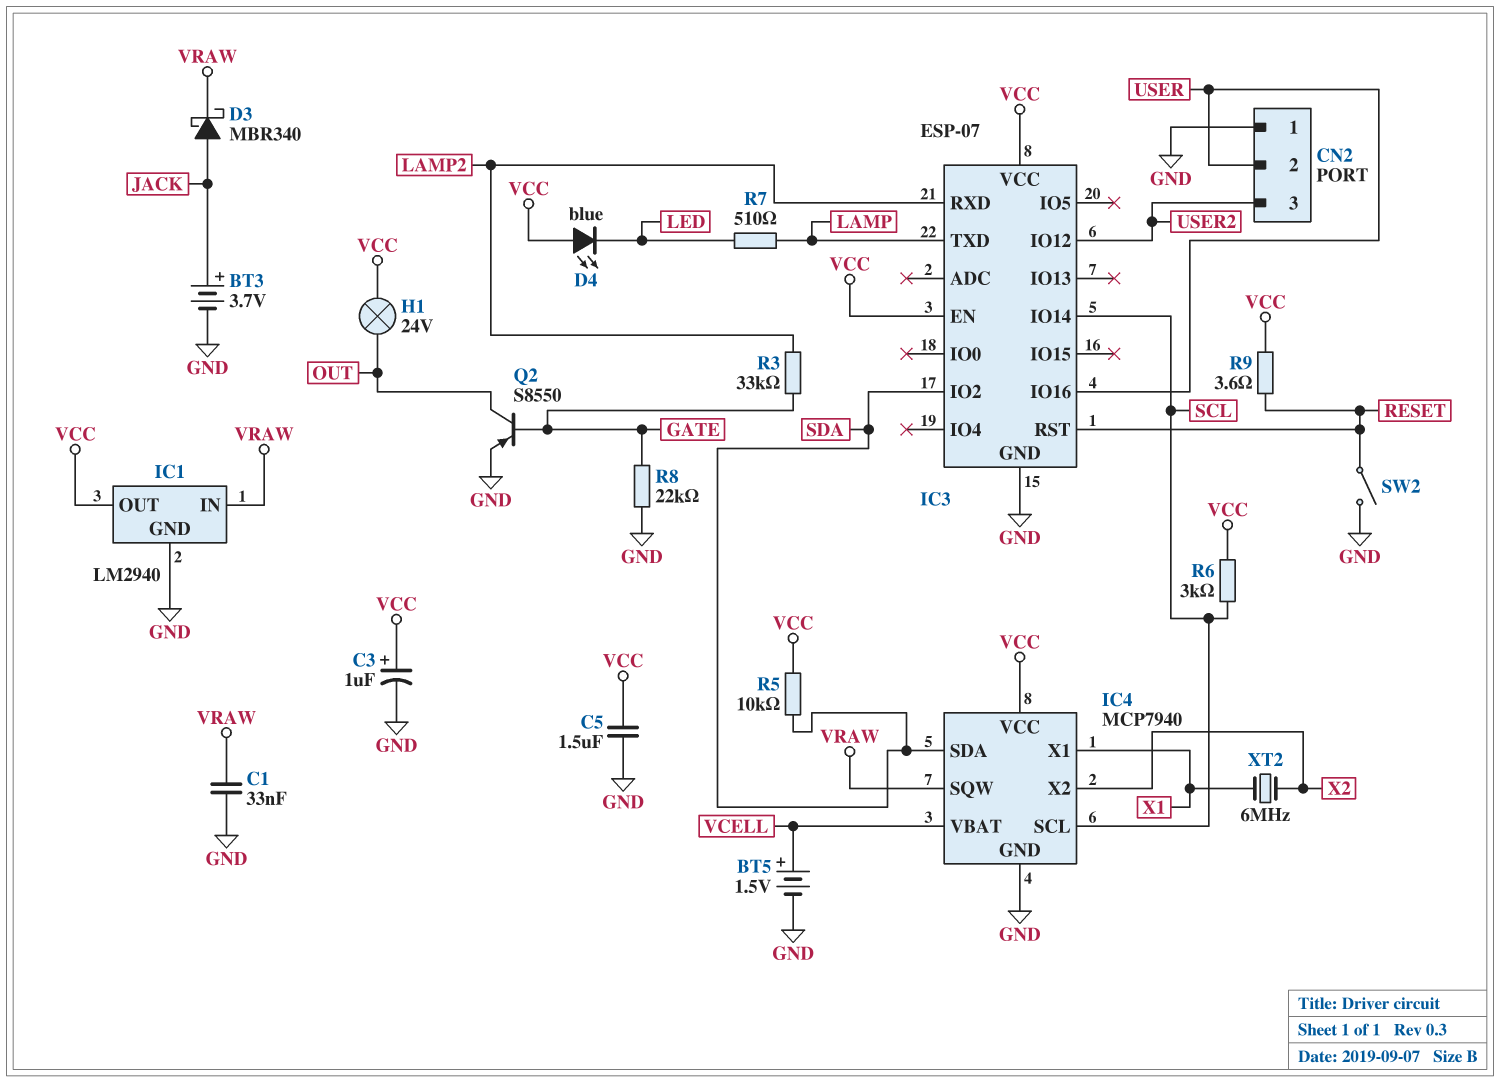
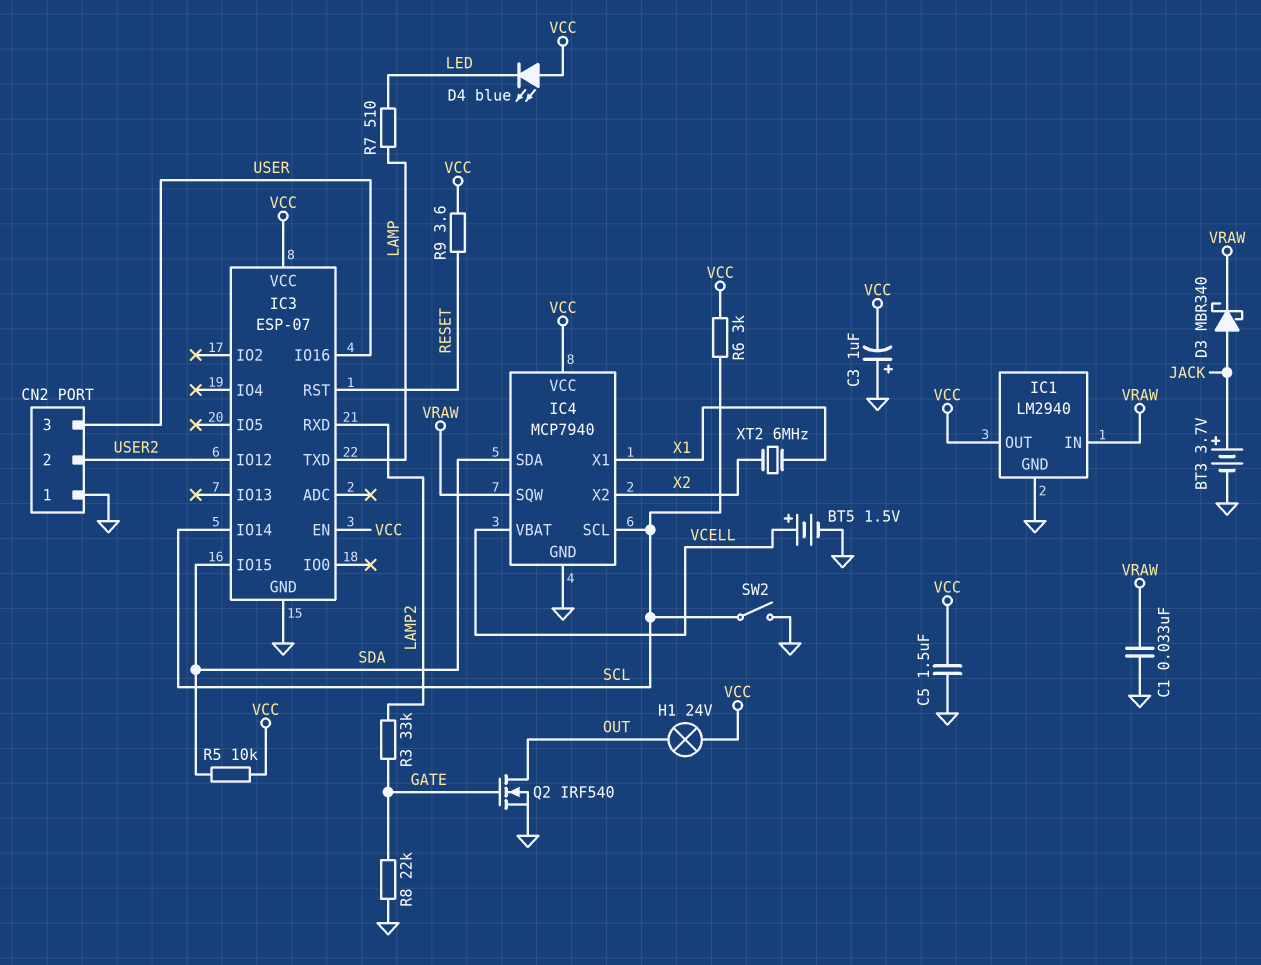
C3: 1uF (plus VCC, minus GND) -> 1uF (plus GND, minus VCC)
CN2 pin 2: USER -> USER2
CN2 pin 3: USER2 -> USER
IC3 pin IO2: SDA -> none
IC3 pin IO15: none -> SDA
Q2: PNP S8550 (B GATE, C OUT, E GND) -> NMOS IRF540 (G GATE, D OUT, S GND)
SW2: switch (GND, RESET) -> switch (GND, SCL)

